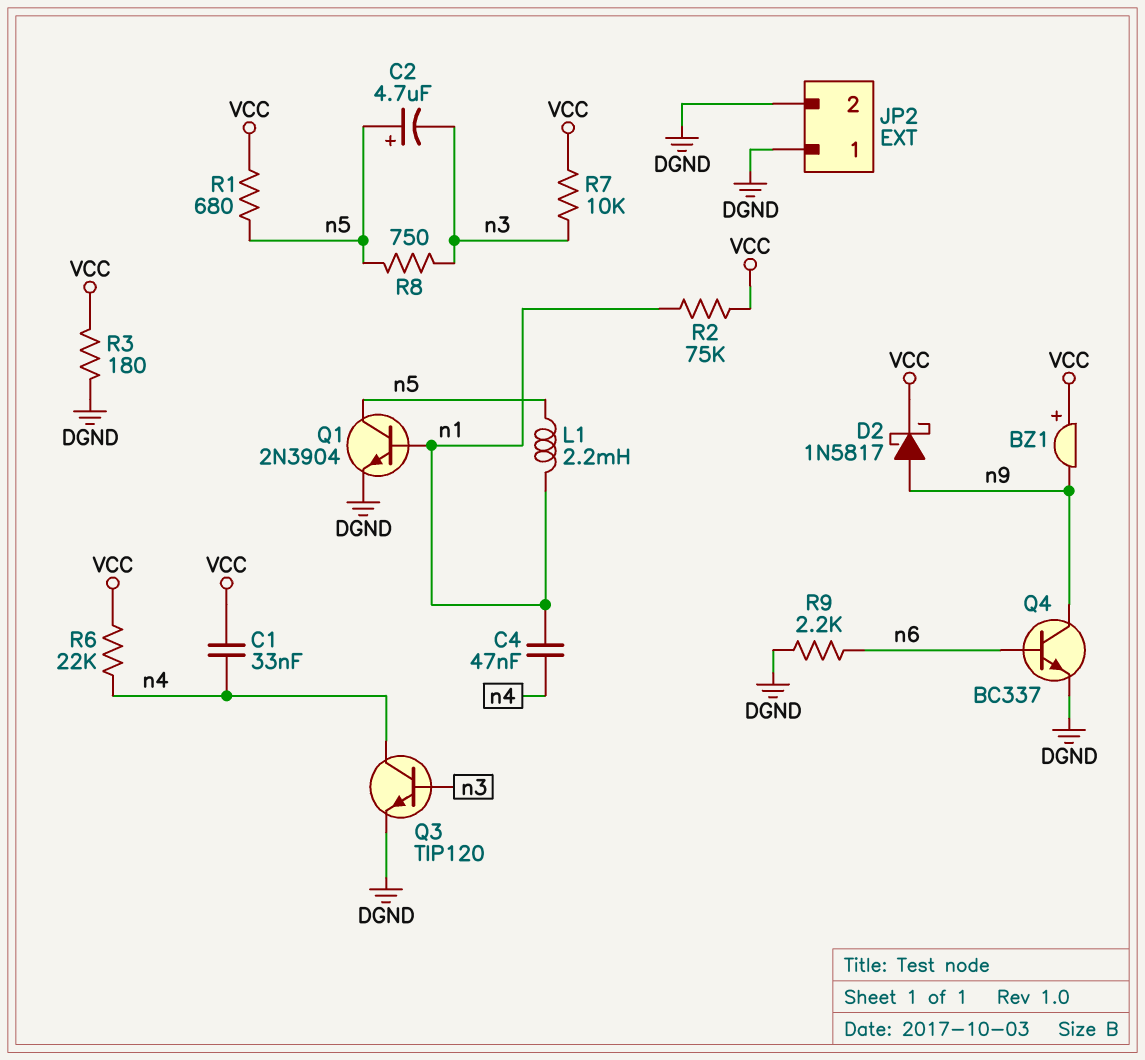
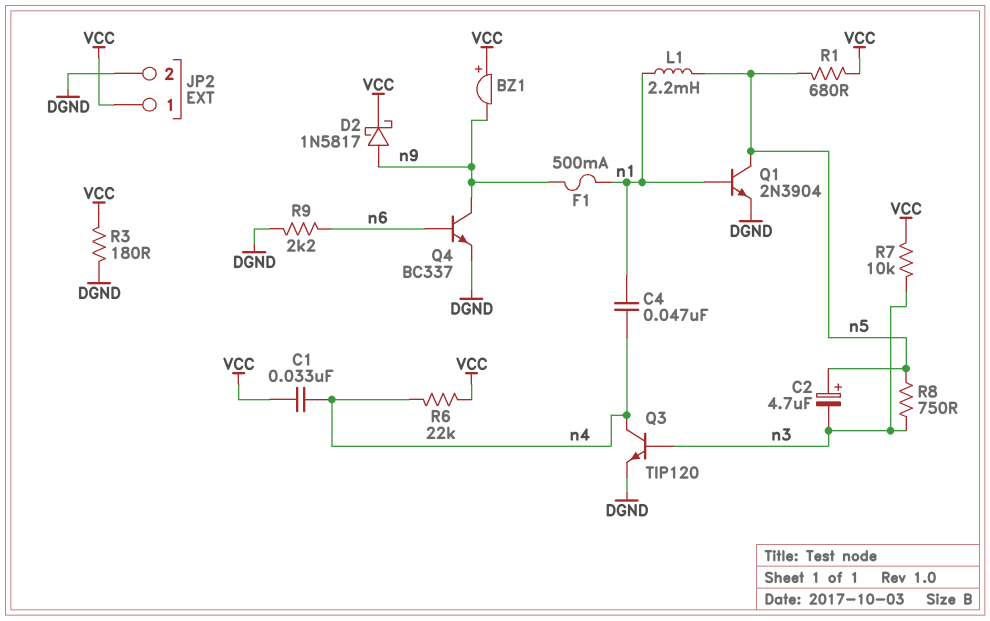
F1: none -> 500mA (n1, n9)
JP2 pin 1: DGND -> VCC
R2: 75k (VCC, n1) -> none

